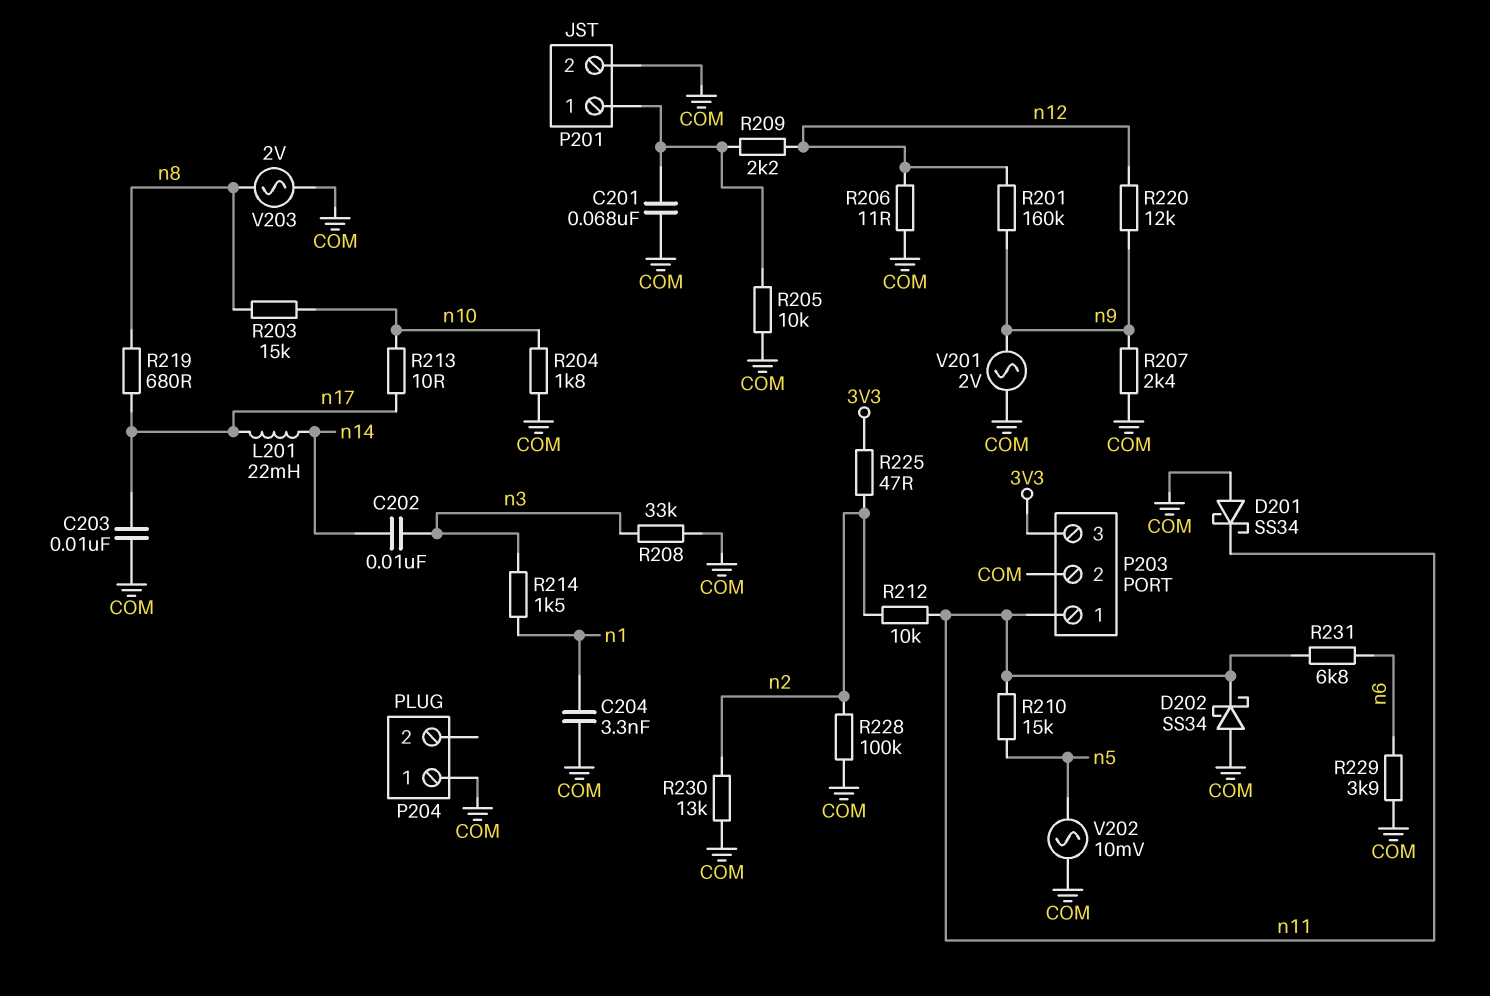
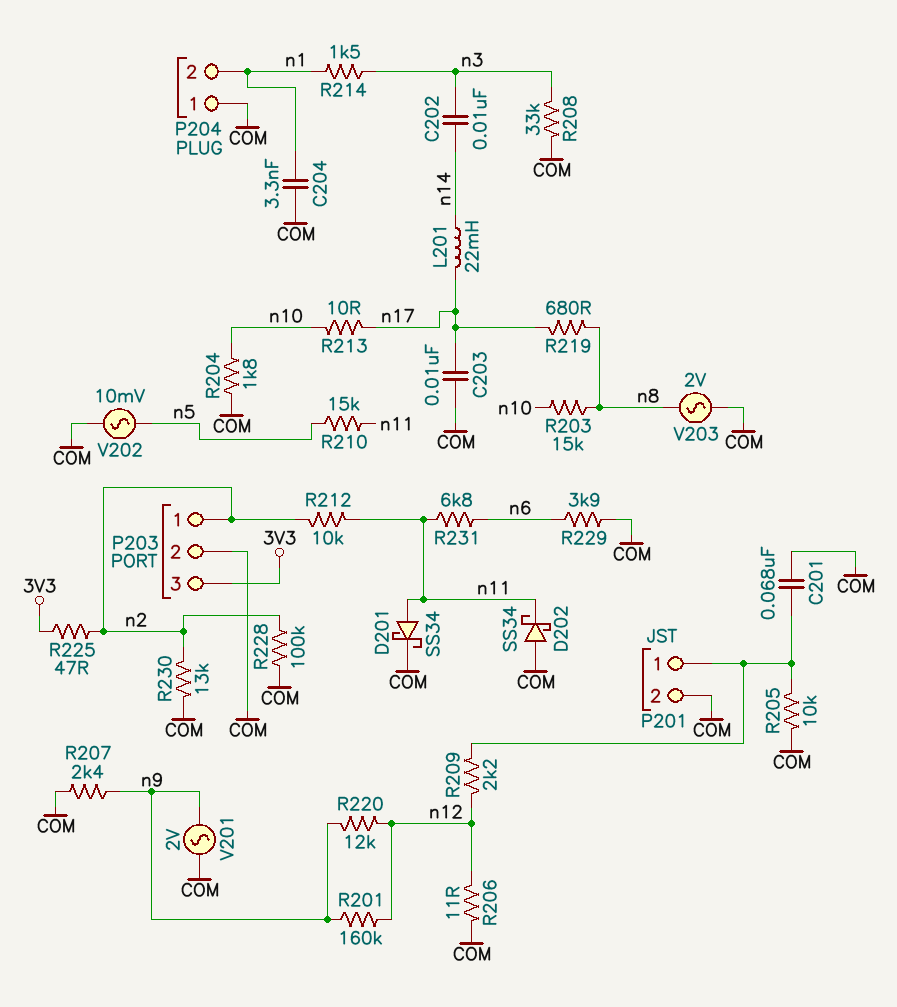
D201: schottky SS34 (A COM, K n11) -> schottky SS34 (A n11, K COM)
P203 pin 1: n11 -> n2
P204 pin 2: none -> n1

